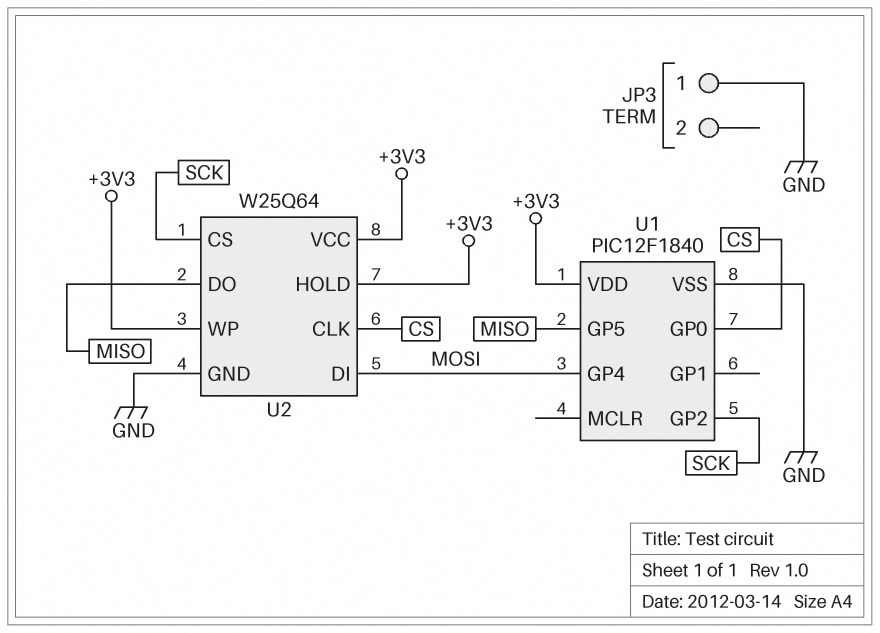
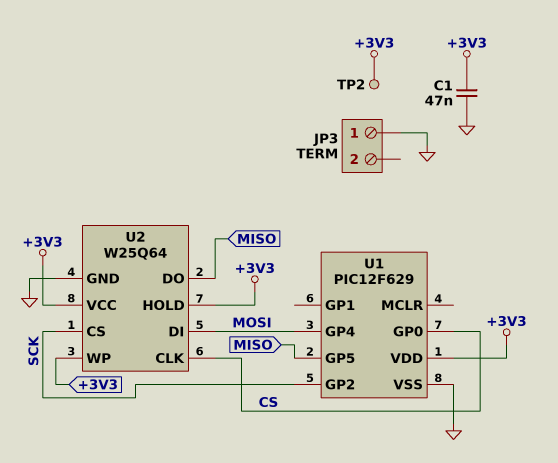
C1: none -> 47nF (+3V3, GND)
TP2: none -> test point (+3V3)
U1: PIC12F1840 -> PIC12F629

